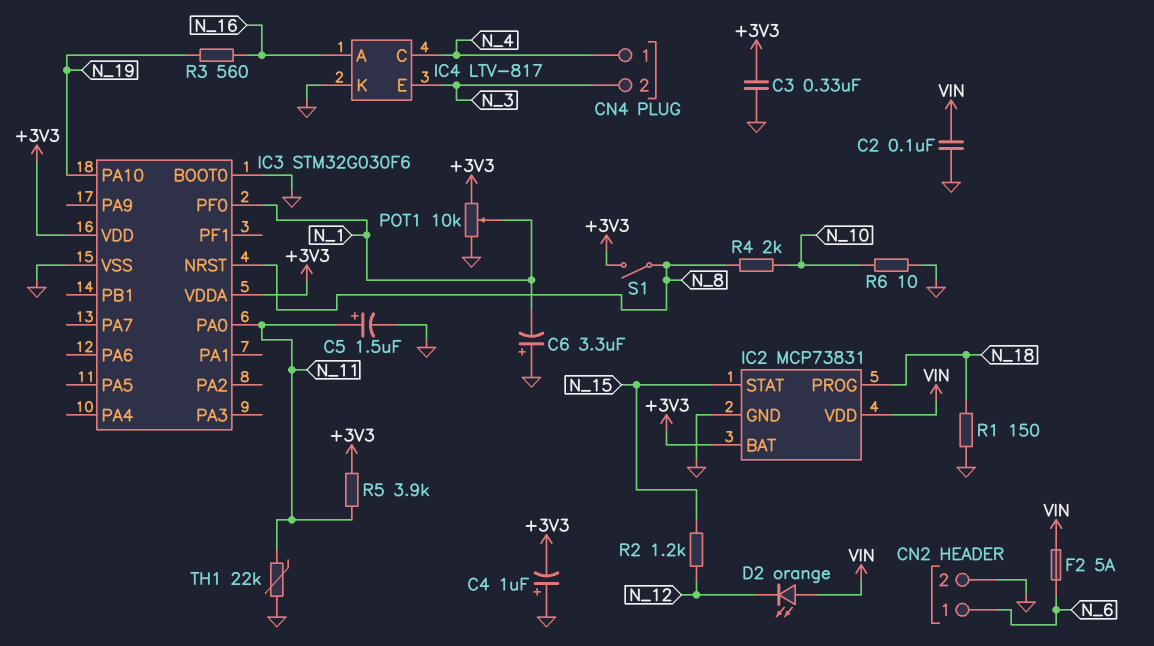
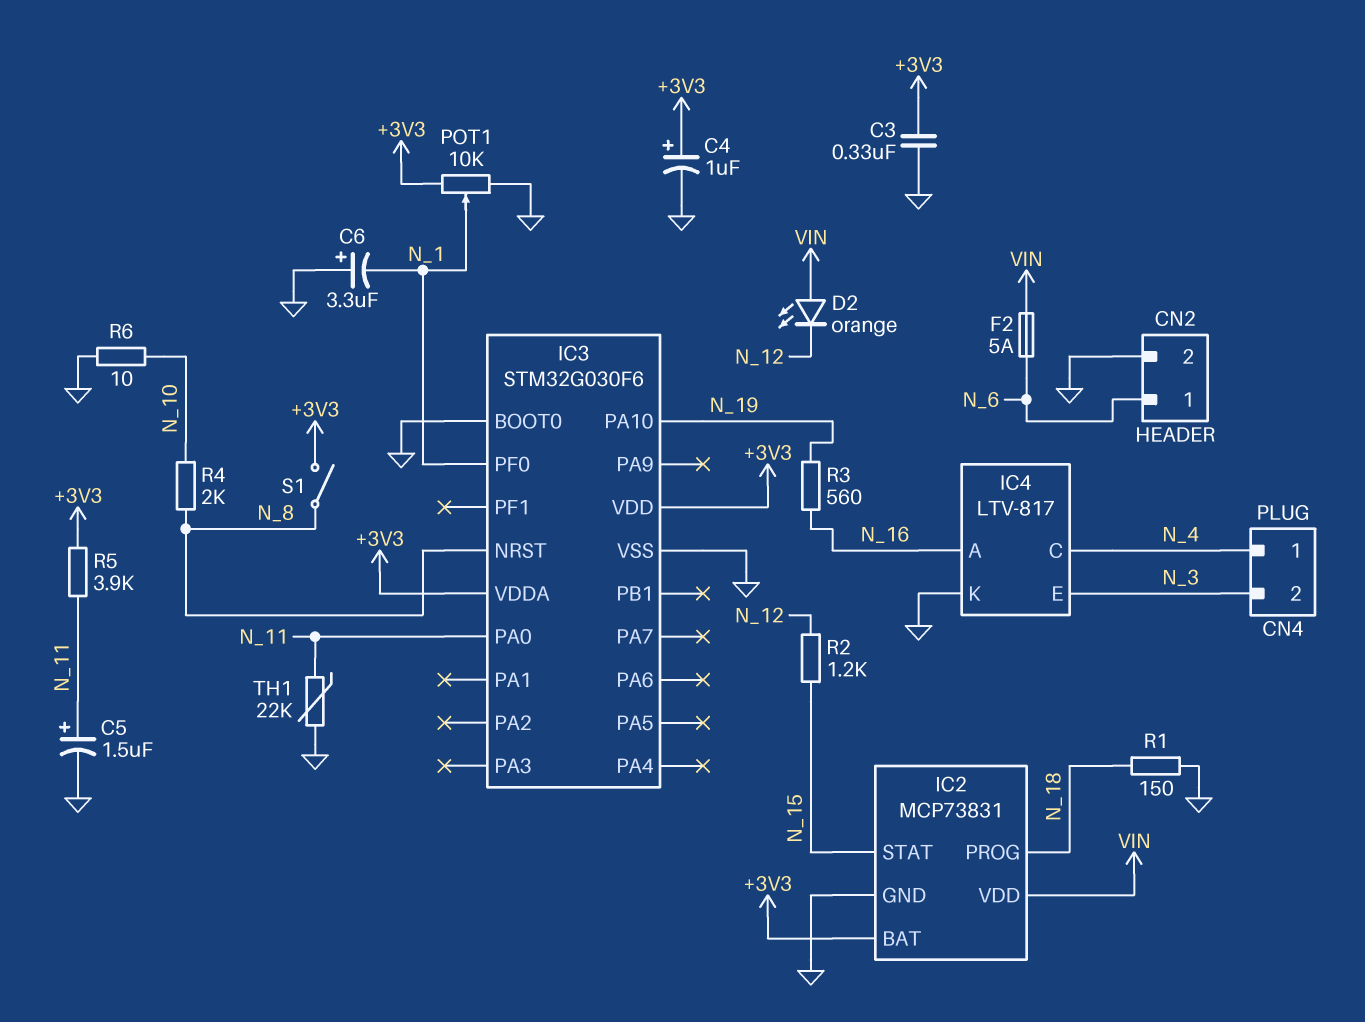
C2: 100nF (GND, VIN) -> none
C4: 1uF (plus GND, minus +3V3) -> 1uF (plus +3V3, minus GND)

